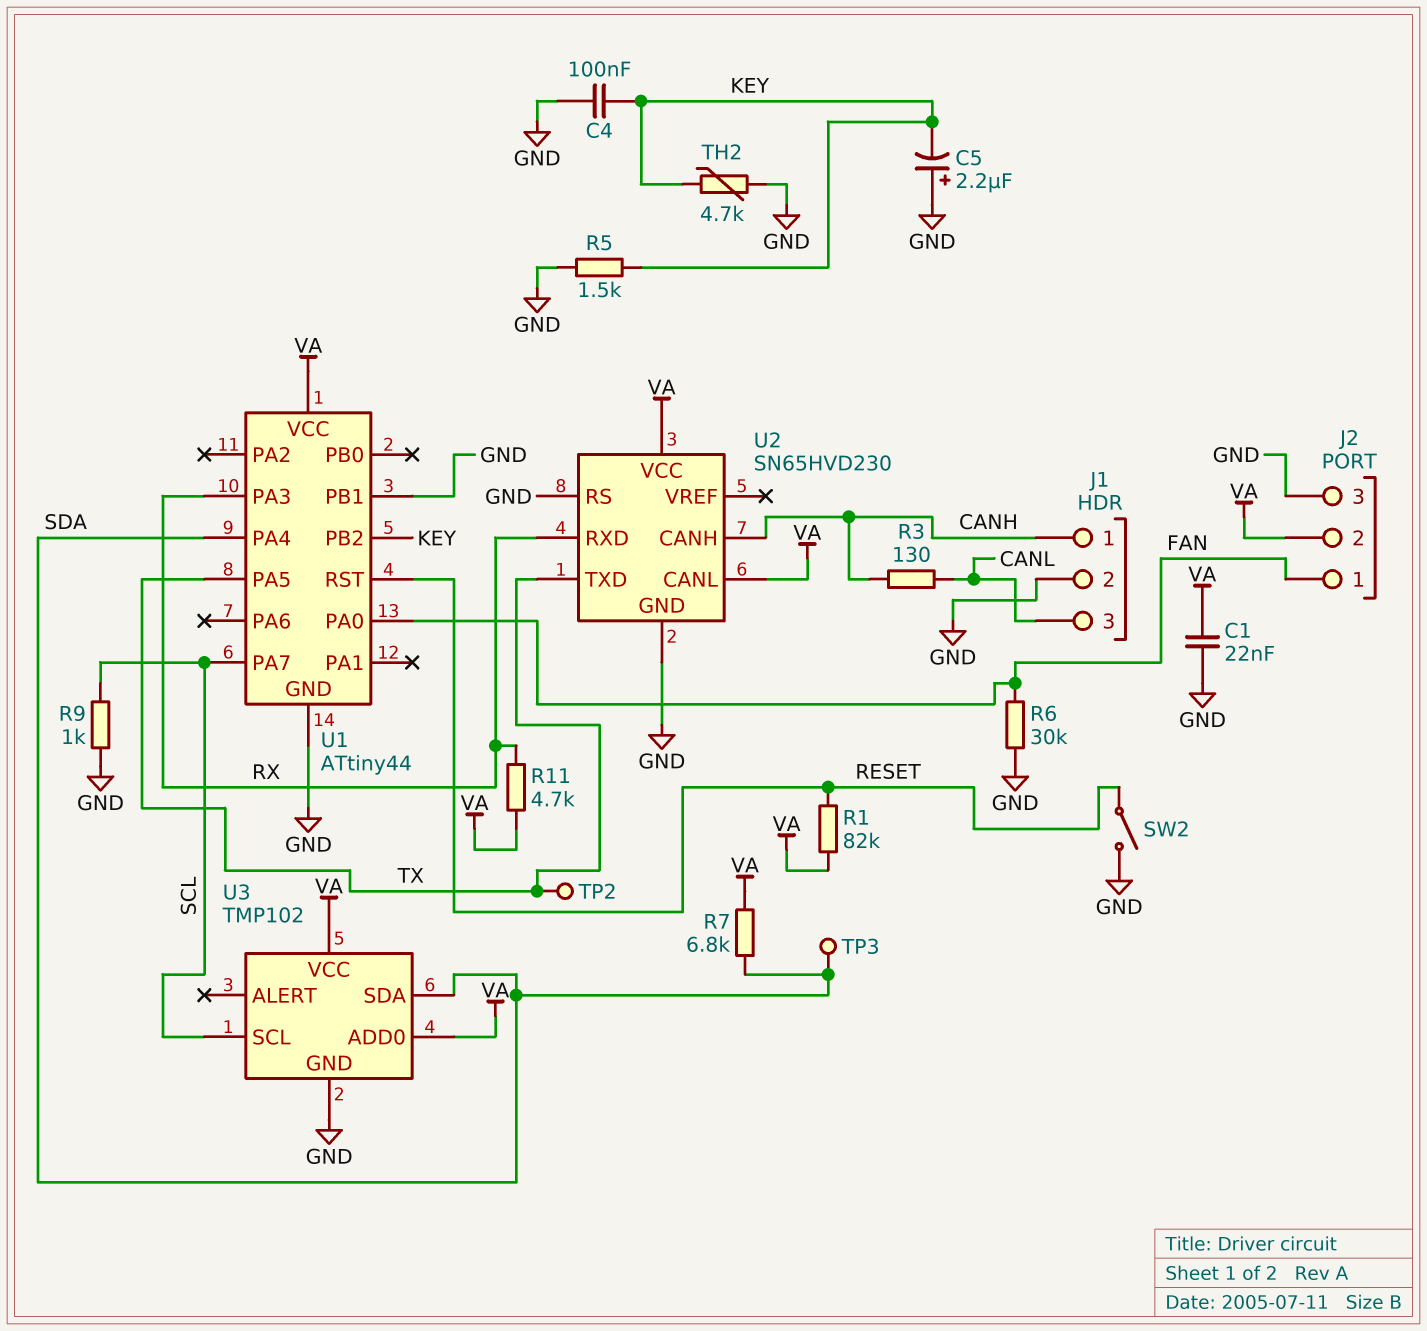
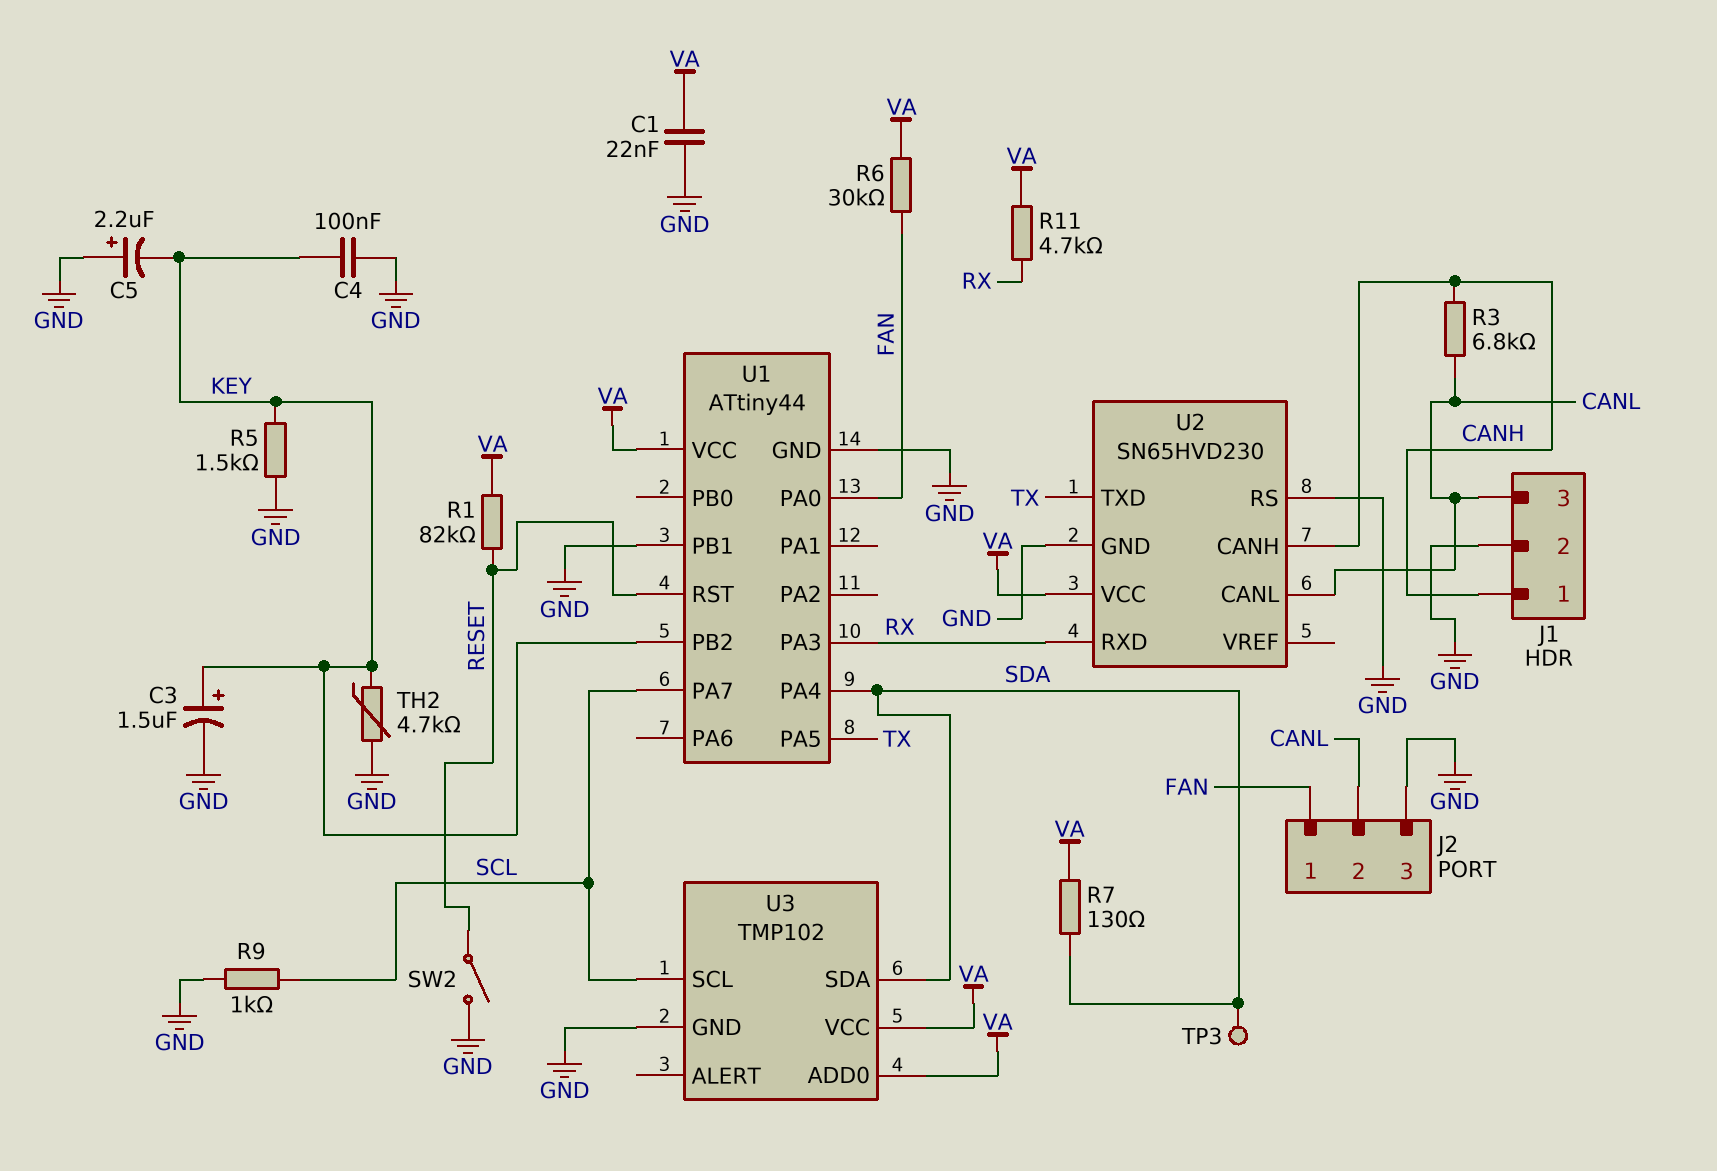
C3: none -> 1.5uF (plus KEY, minus GND)
J2 pin 2: VA -> CANL
R3: 130 (CANH, CANL) -> 6.8k (CANH, CANL)
R6: 30k (FAN, GND) -> 30k (FAN, VA)
R7: 6.8k (SDA, VA) -> 130 (SDA, VA)
TP2: test point (TX) -> none
U2 pin CANL: VA -> CANL

